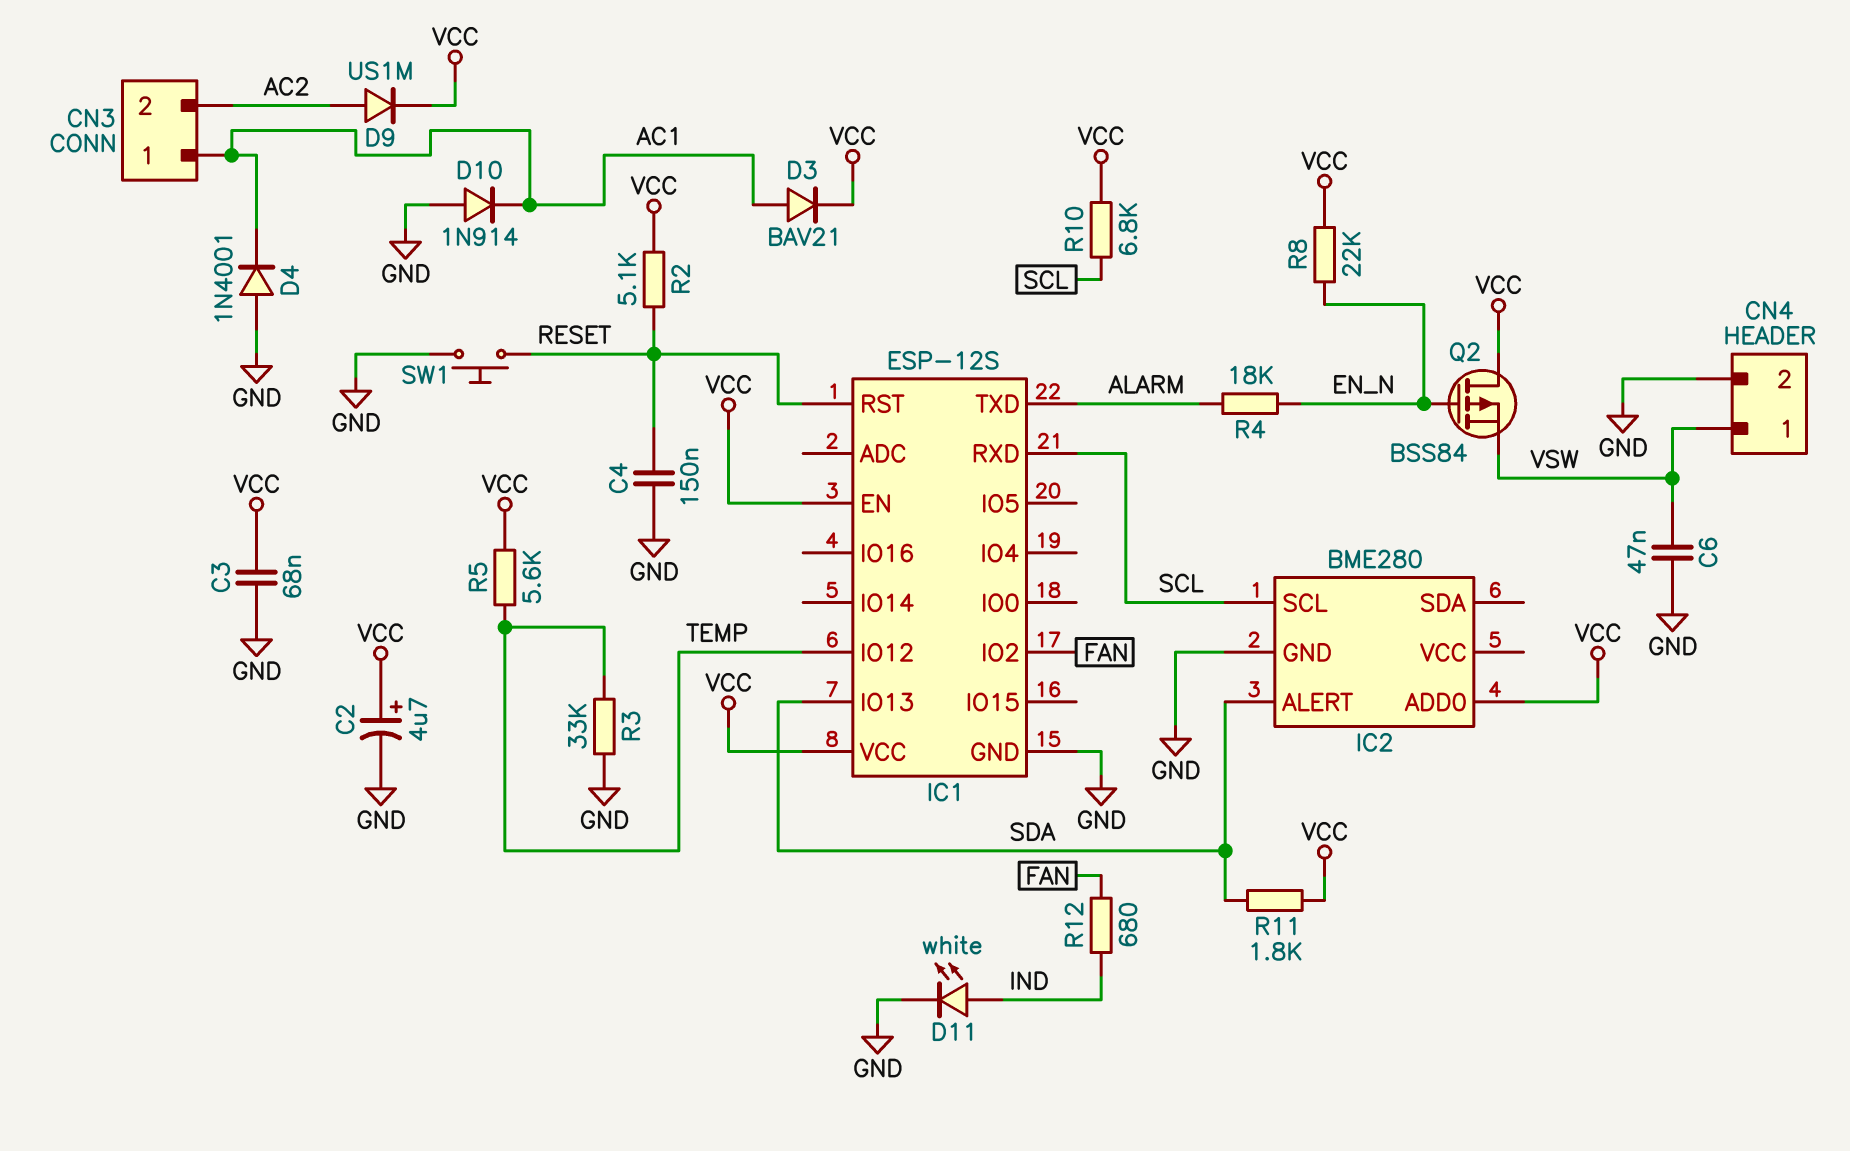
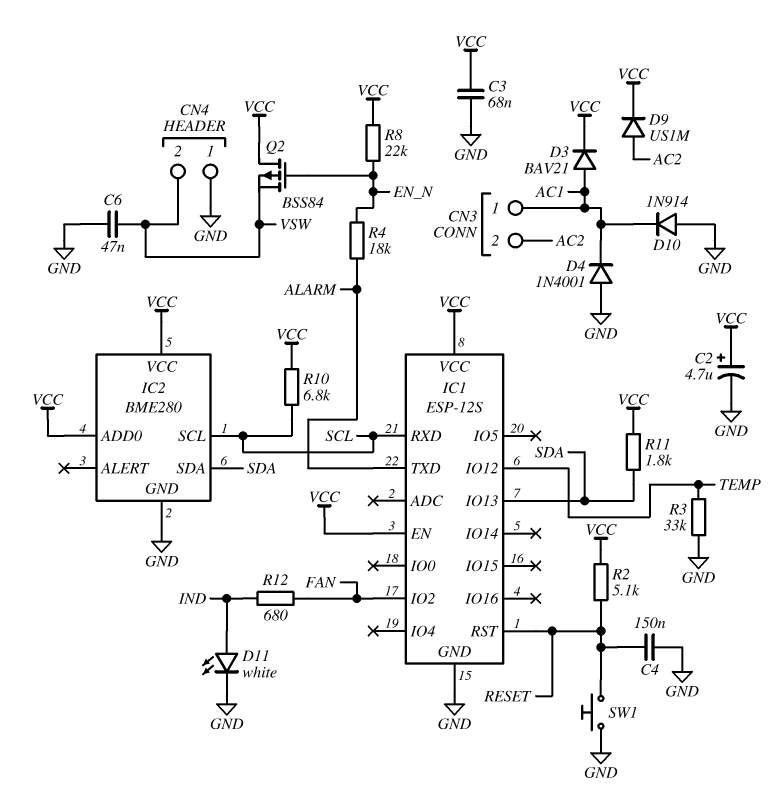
CN4 pin 1: VSW -> GND
CN4 pin 2: GND -> VSW
IC2 pin ALERT: SDA -> none
IC2 pin SDA: none -> SDA
IC2 pin VCC: none -> VCC
R5: 5.6k (TEMP, VCC) -> none

